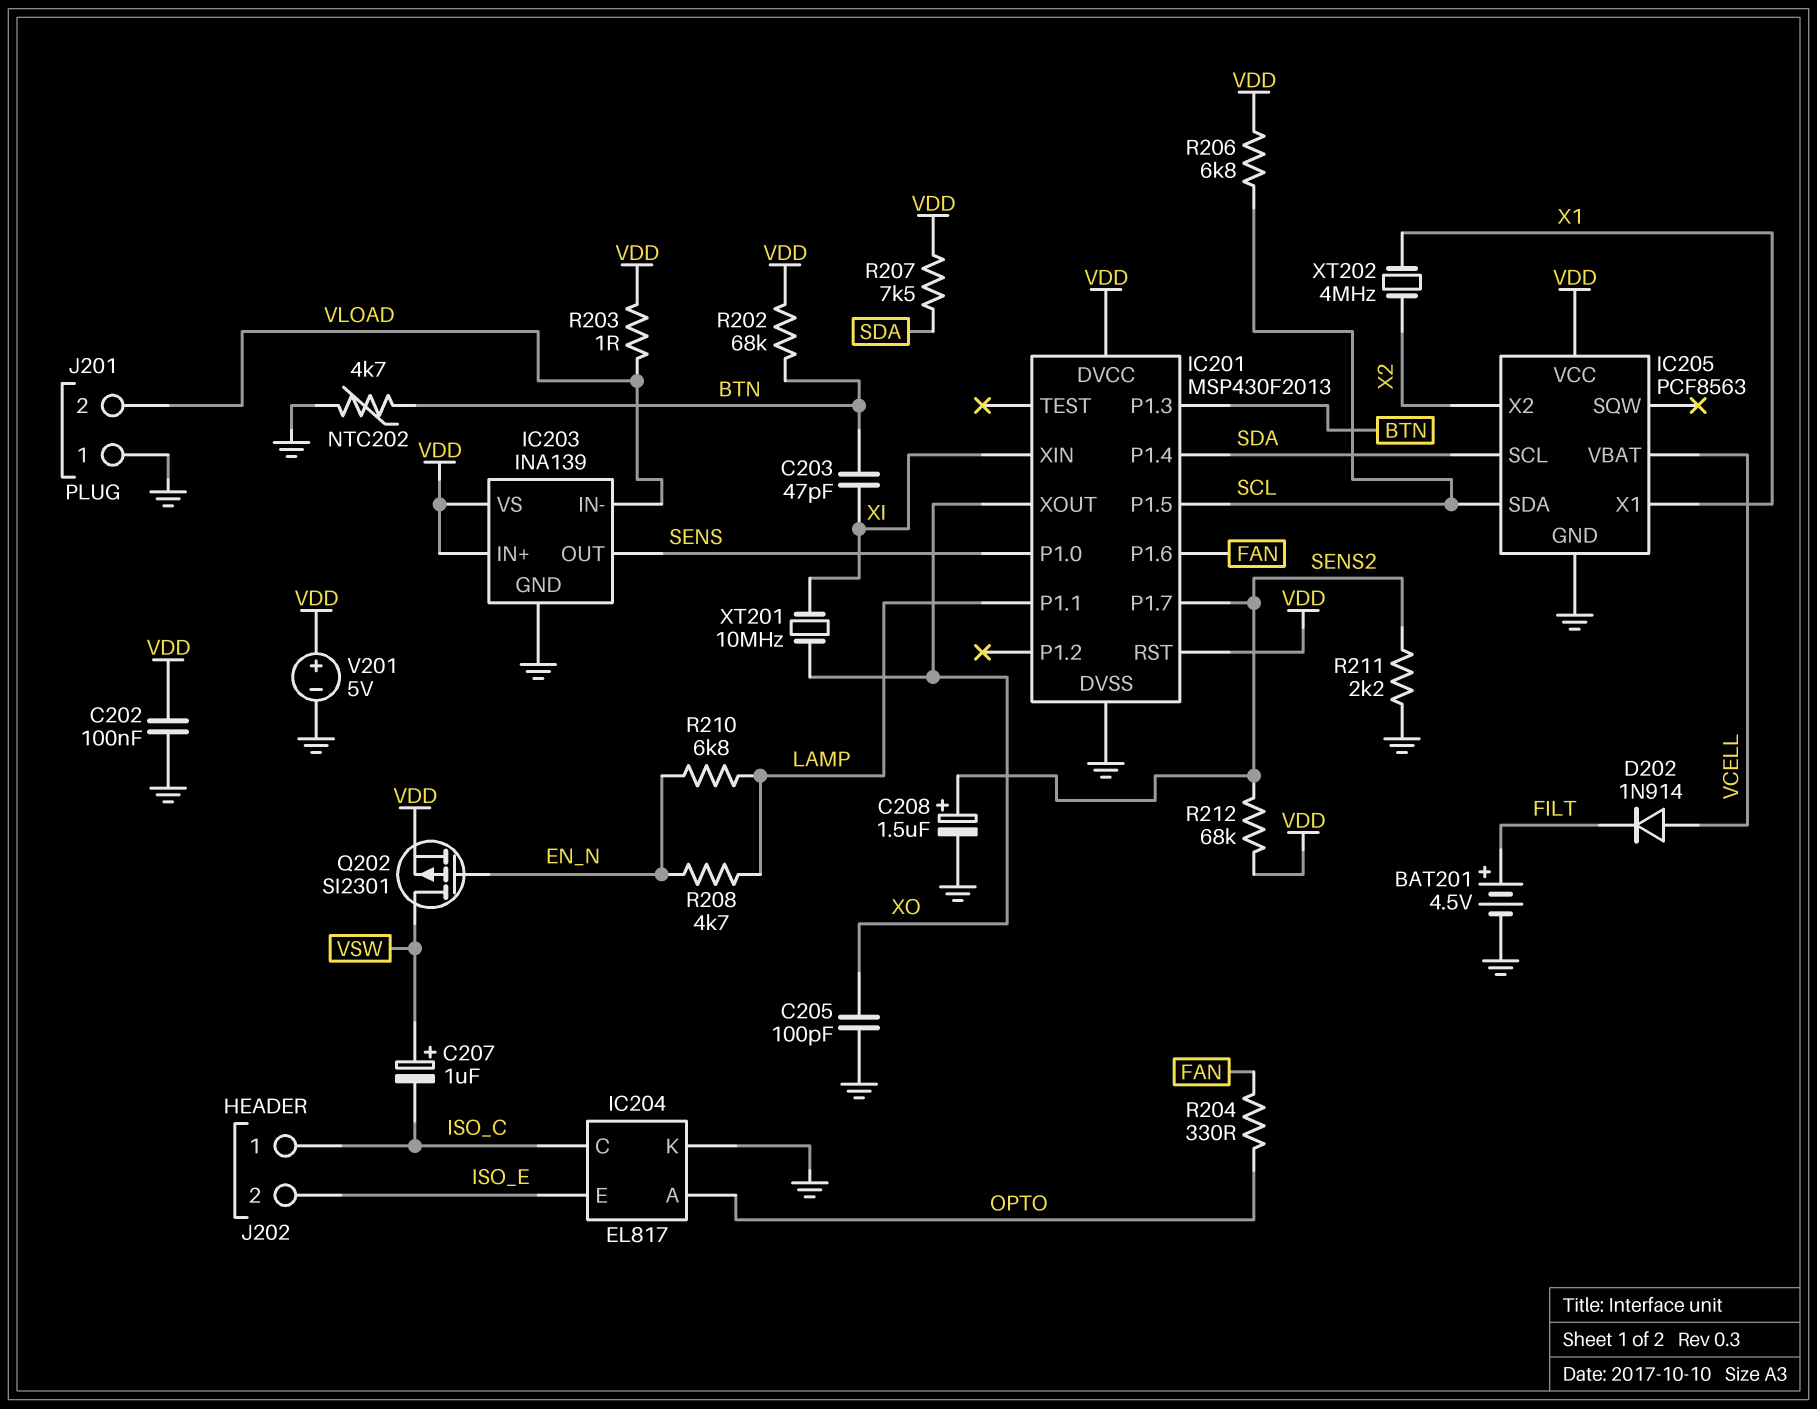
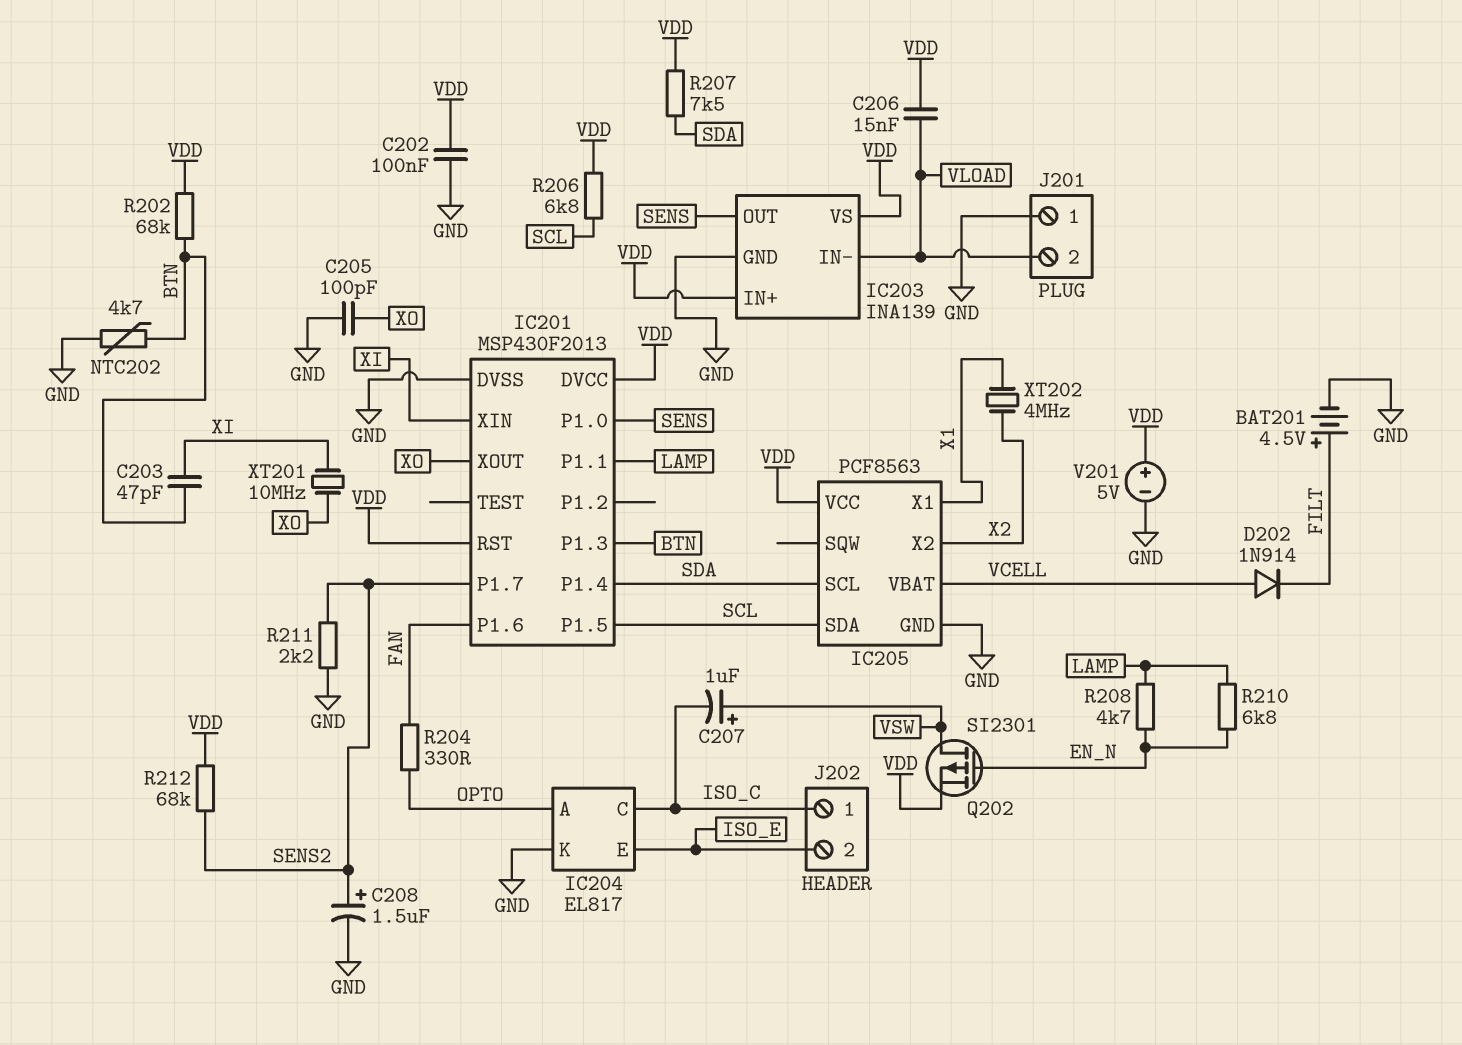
C206: none -> 15nF (VDD, VLOAD)
R203: 1 (VDD, VLOAD) -> none

